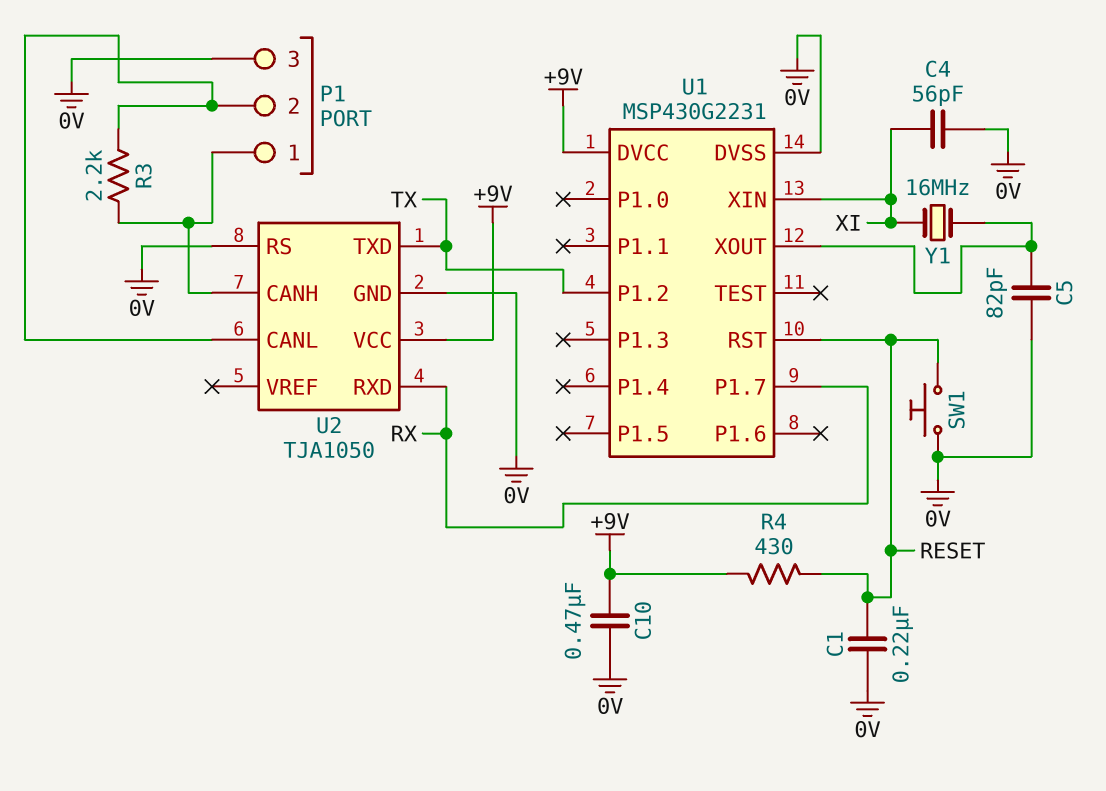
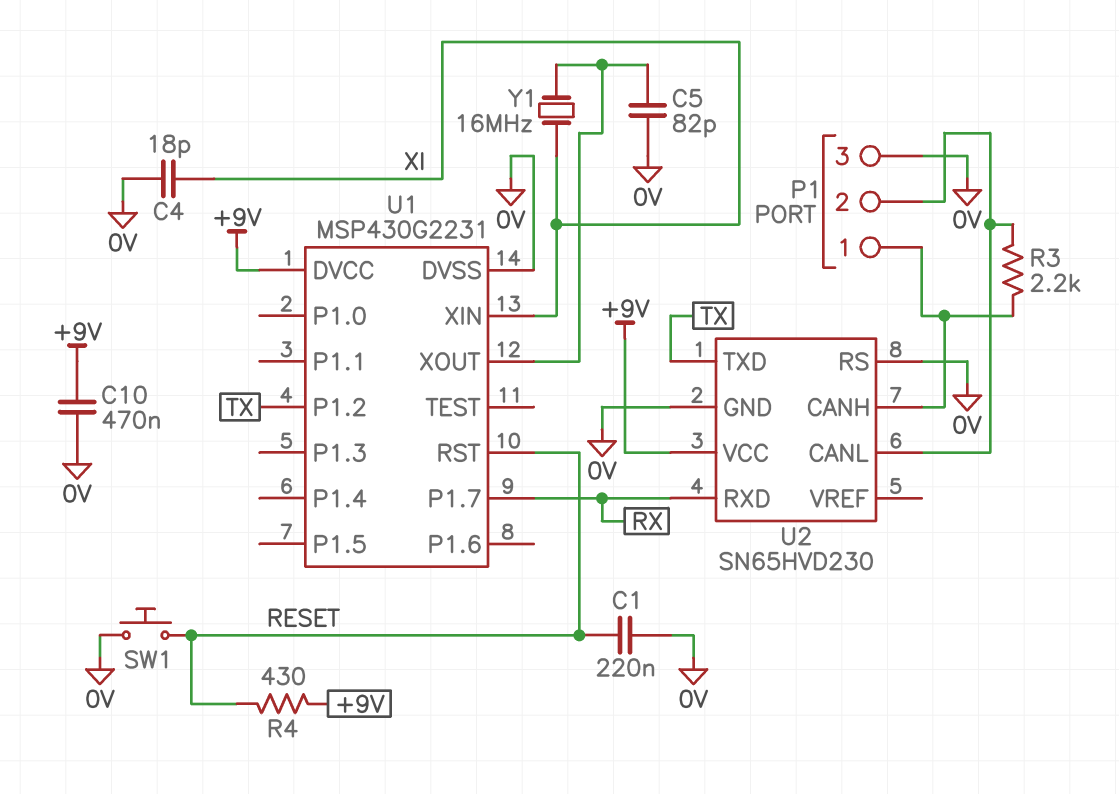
C4: 56pF (0V, XI) -> 18pF (0V, XI)
U2: TJA1050 -> SN65HVD230

